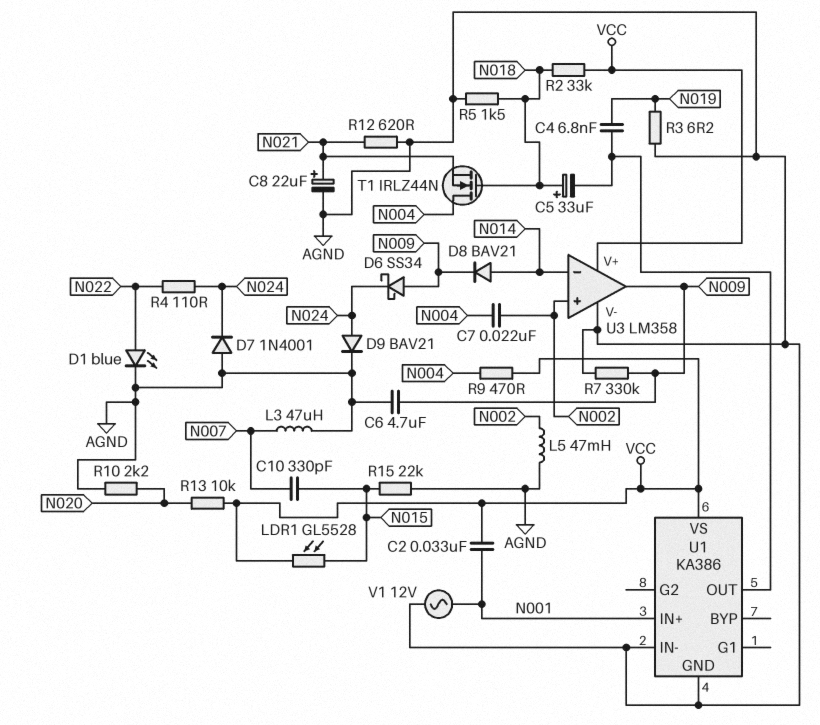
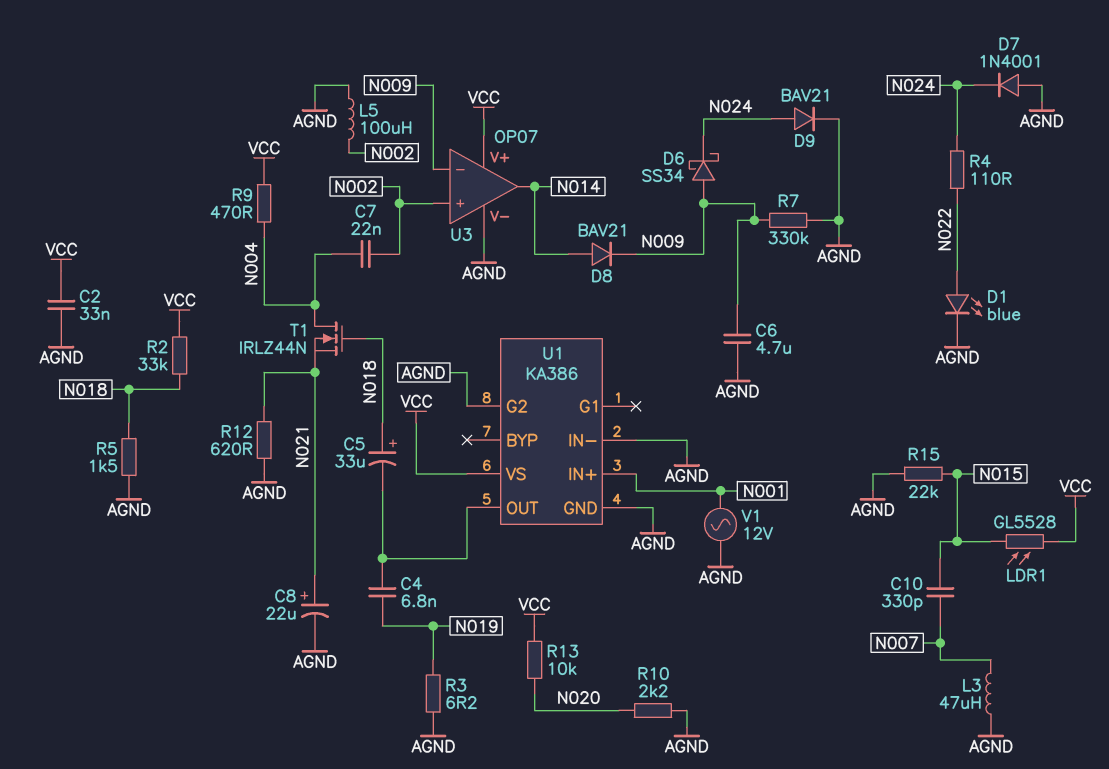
C2: 33nF (N001, VCC) -> 33nF (AGND, VCC)
L5: 47mH (AGND, N002) -> 100uH (AGND, N002)
U1 pin G2: none -> AGND
U3: LM358 -> OP07
U3 pin in-: N014 -> N009
U3 pin out: N009 -> N014

